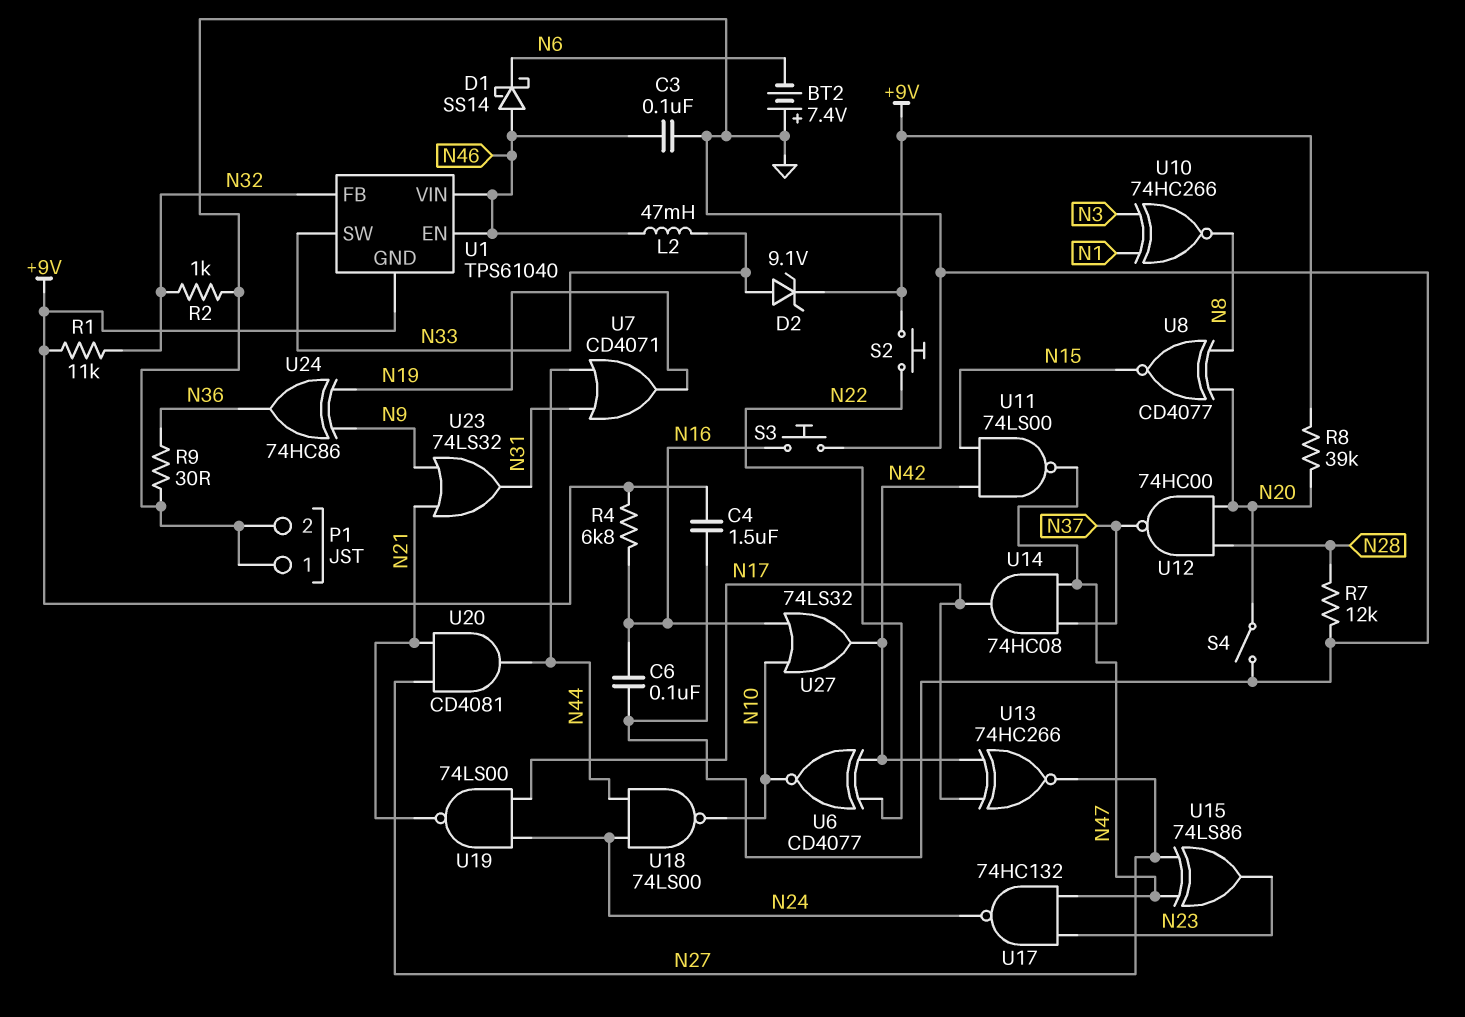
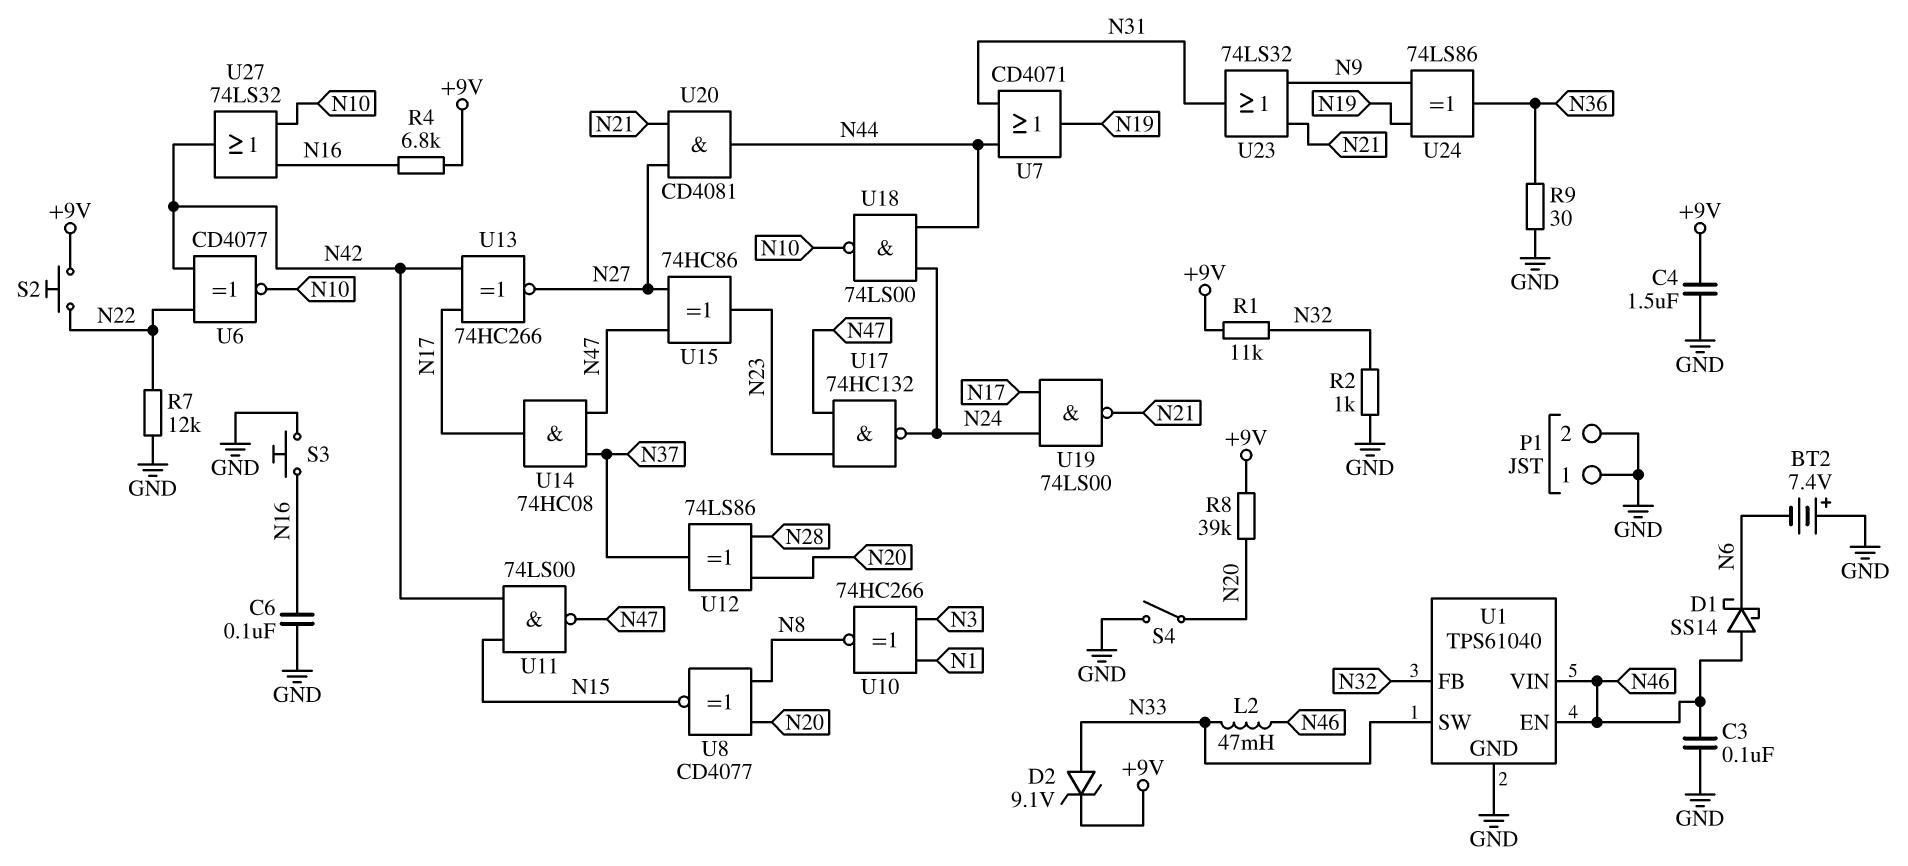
R7: 12k (GND, N28) -> 12k (GND, N22)
U1 pin GND: +9V -> GND
U12: NAND 74HC00 (in N20, in N28, out N37) -> XOR 74LS86 (in N20, in N28, out N37)
U15: XOR 74LS86 (in N27, in N47, out N23) -> XOR 74HC86 (in N27, in N47, out N23)
U24: XOR 74HC86 (in N9, in N19, out N36) -> XOR 74LS86 (in N9, in N19, out N36)

